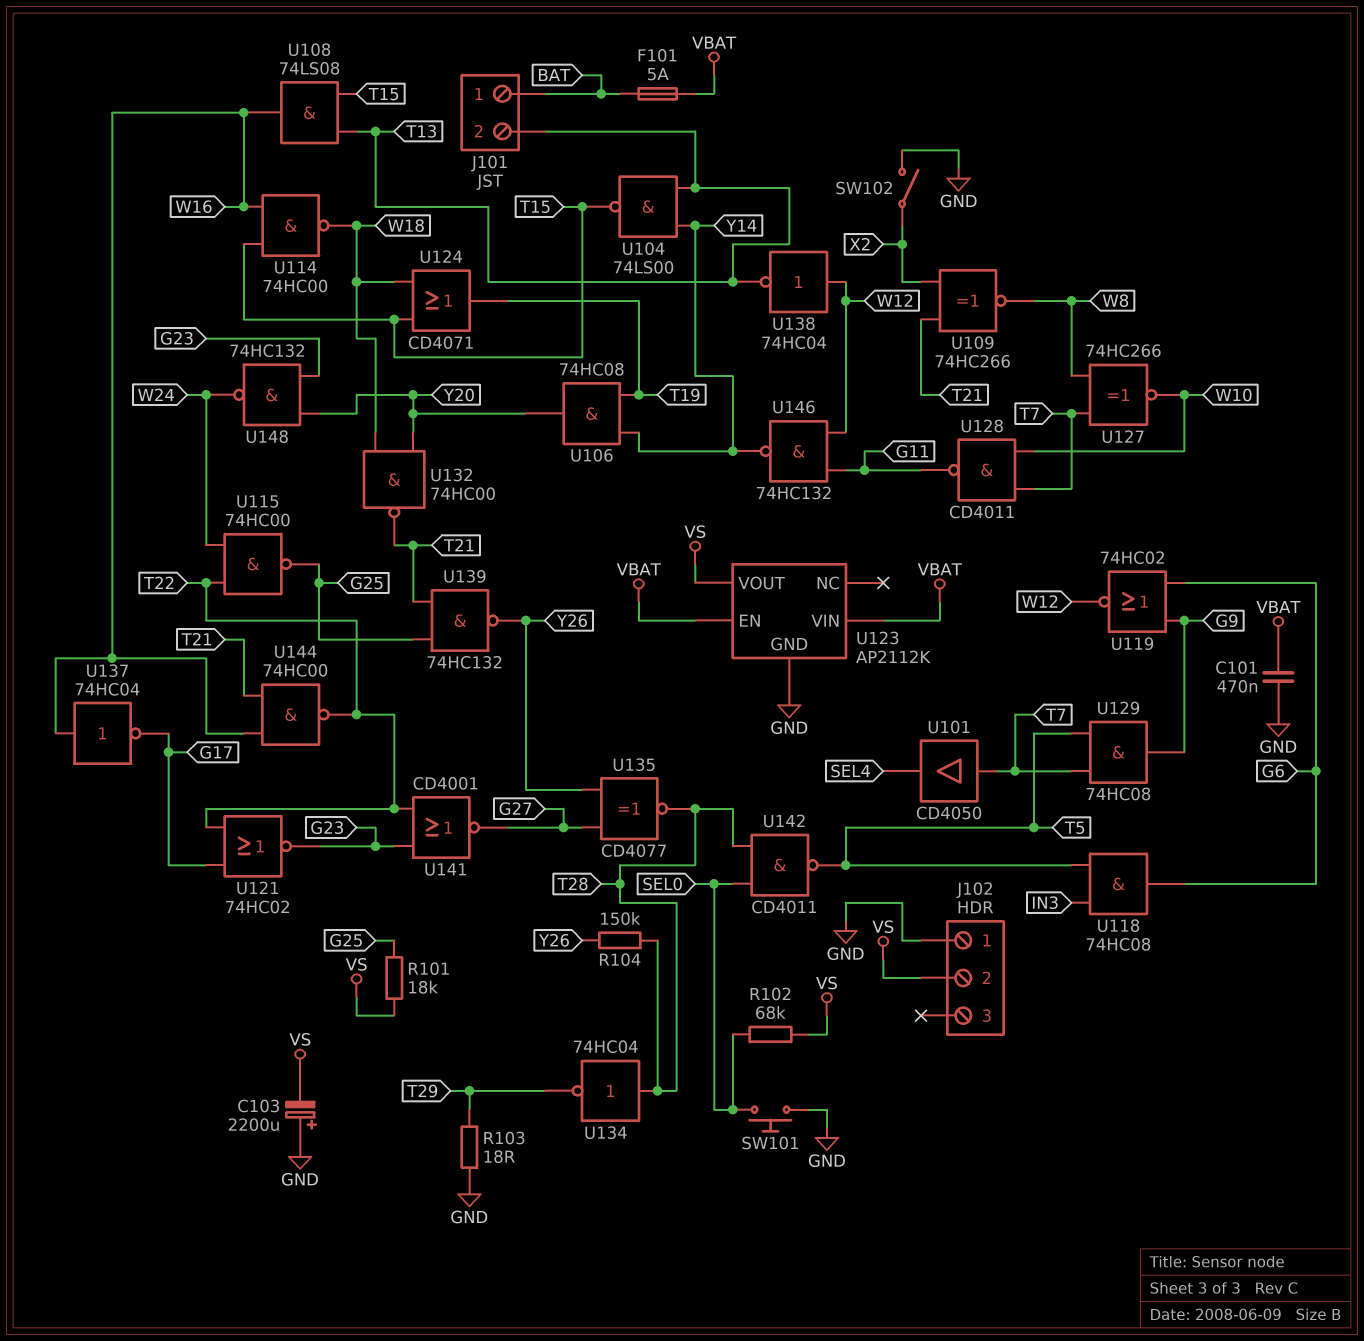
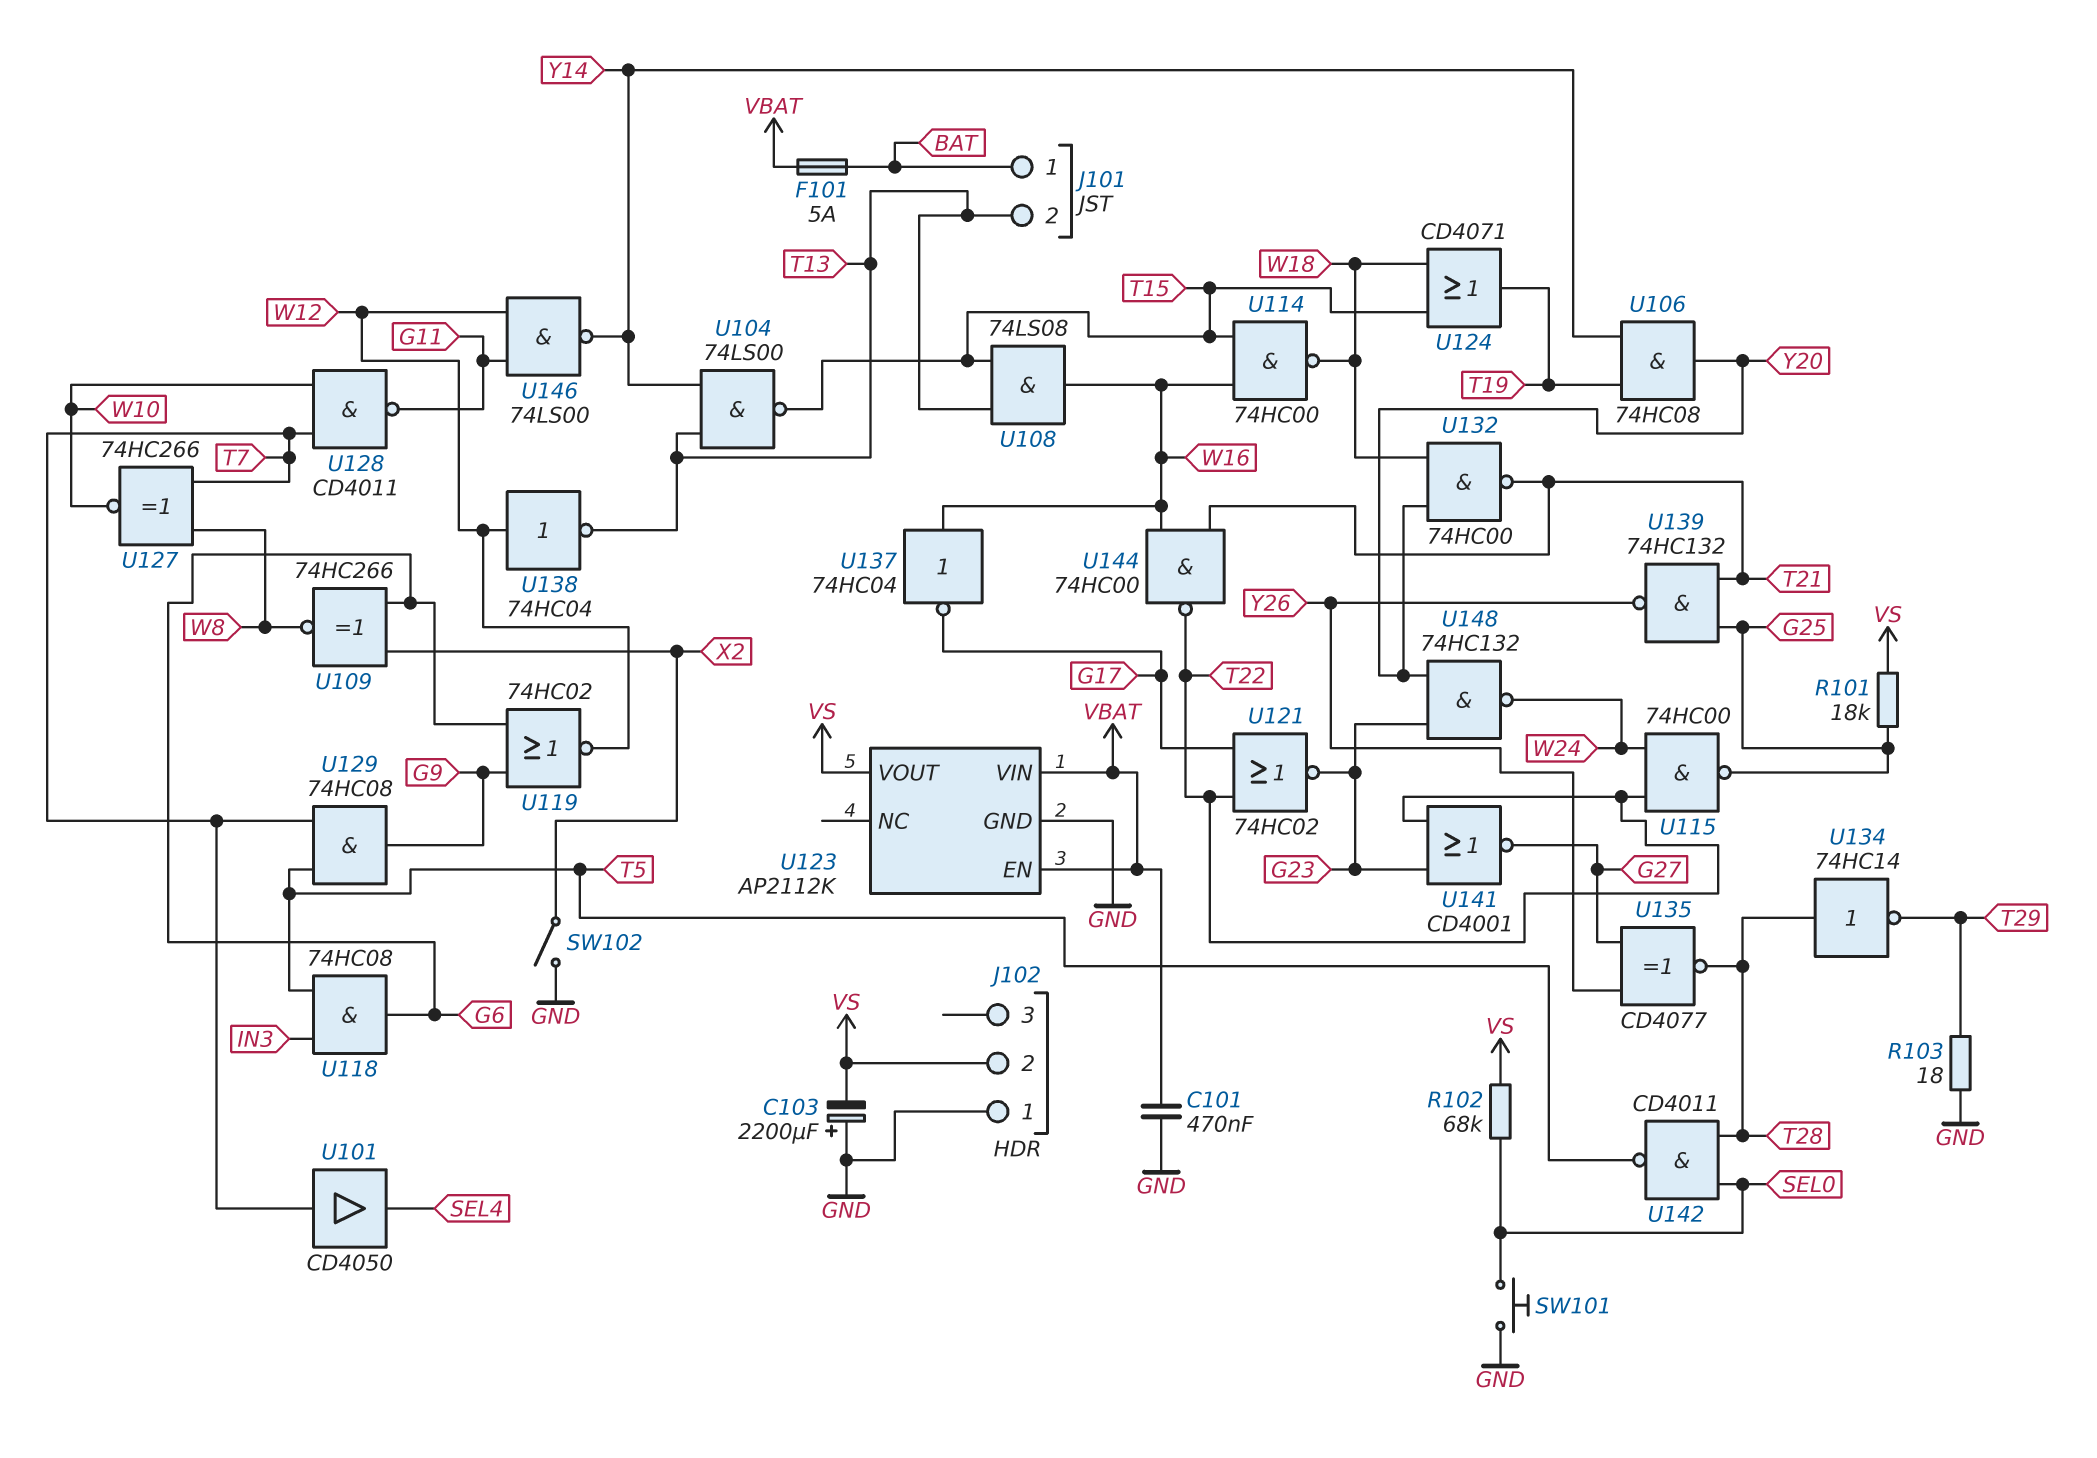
R104: 150k (T28, Y26) -> none
U109: XNOR 74HC266 (in T21, in X2, out W8) -> XNOR 74HC266 (in G6, in X2, out W8)
U134: NOT 74HC04 (in T28, out T29) -> NOT 74HC14 (in T28, out T29)
U146: NAND 74HC132 (in G11, in W12, out Y14) -> NAND 74LS00 (in G11, in W12, out Y14)

